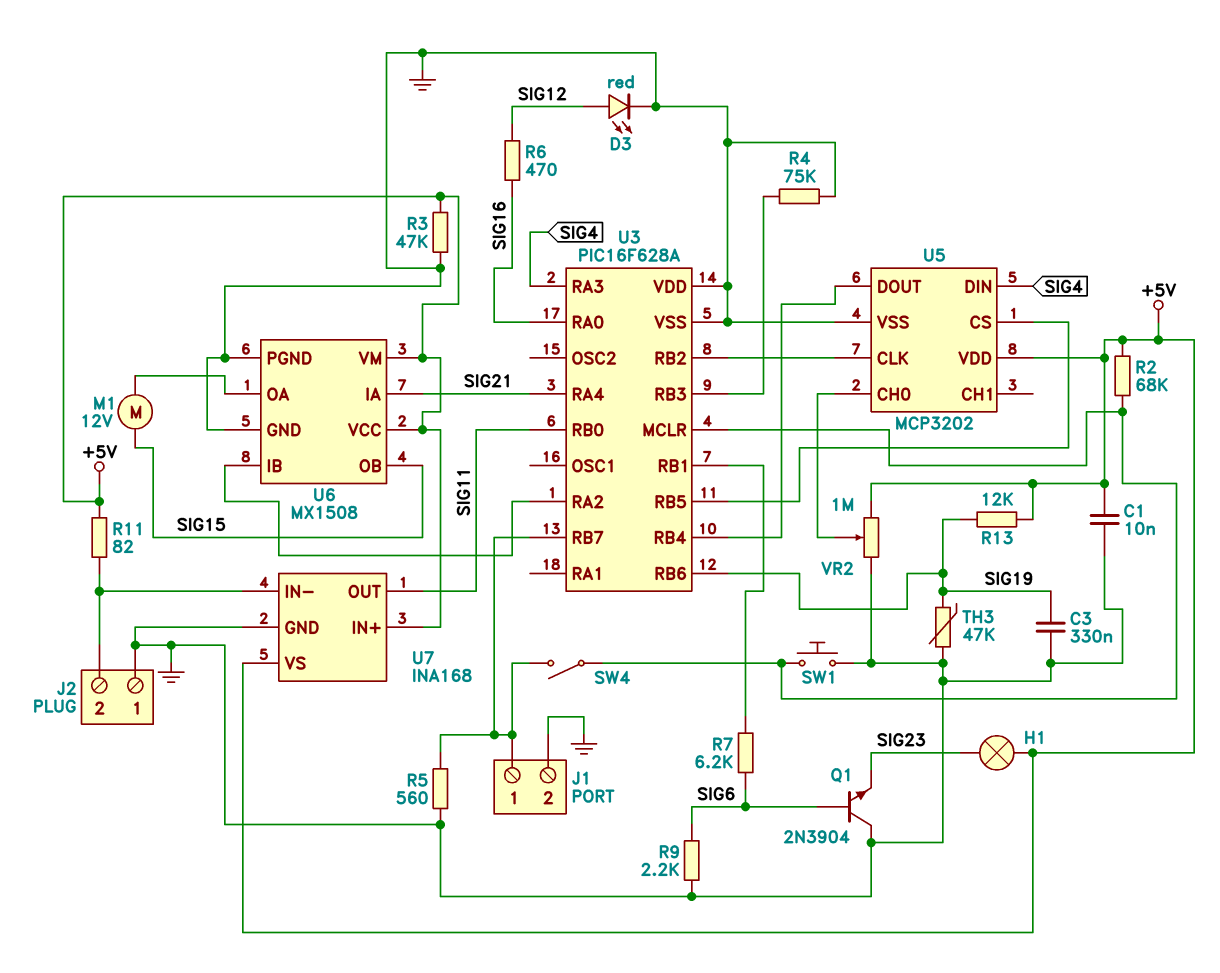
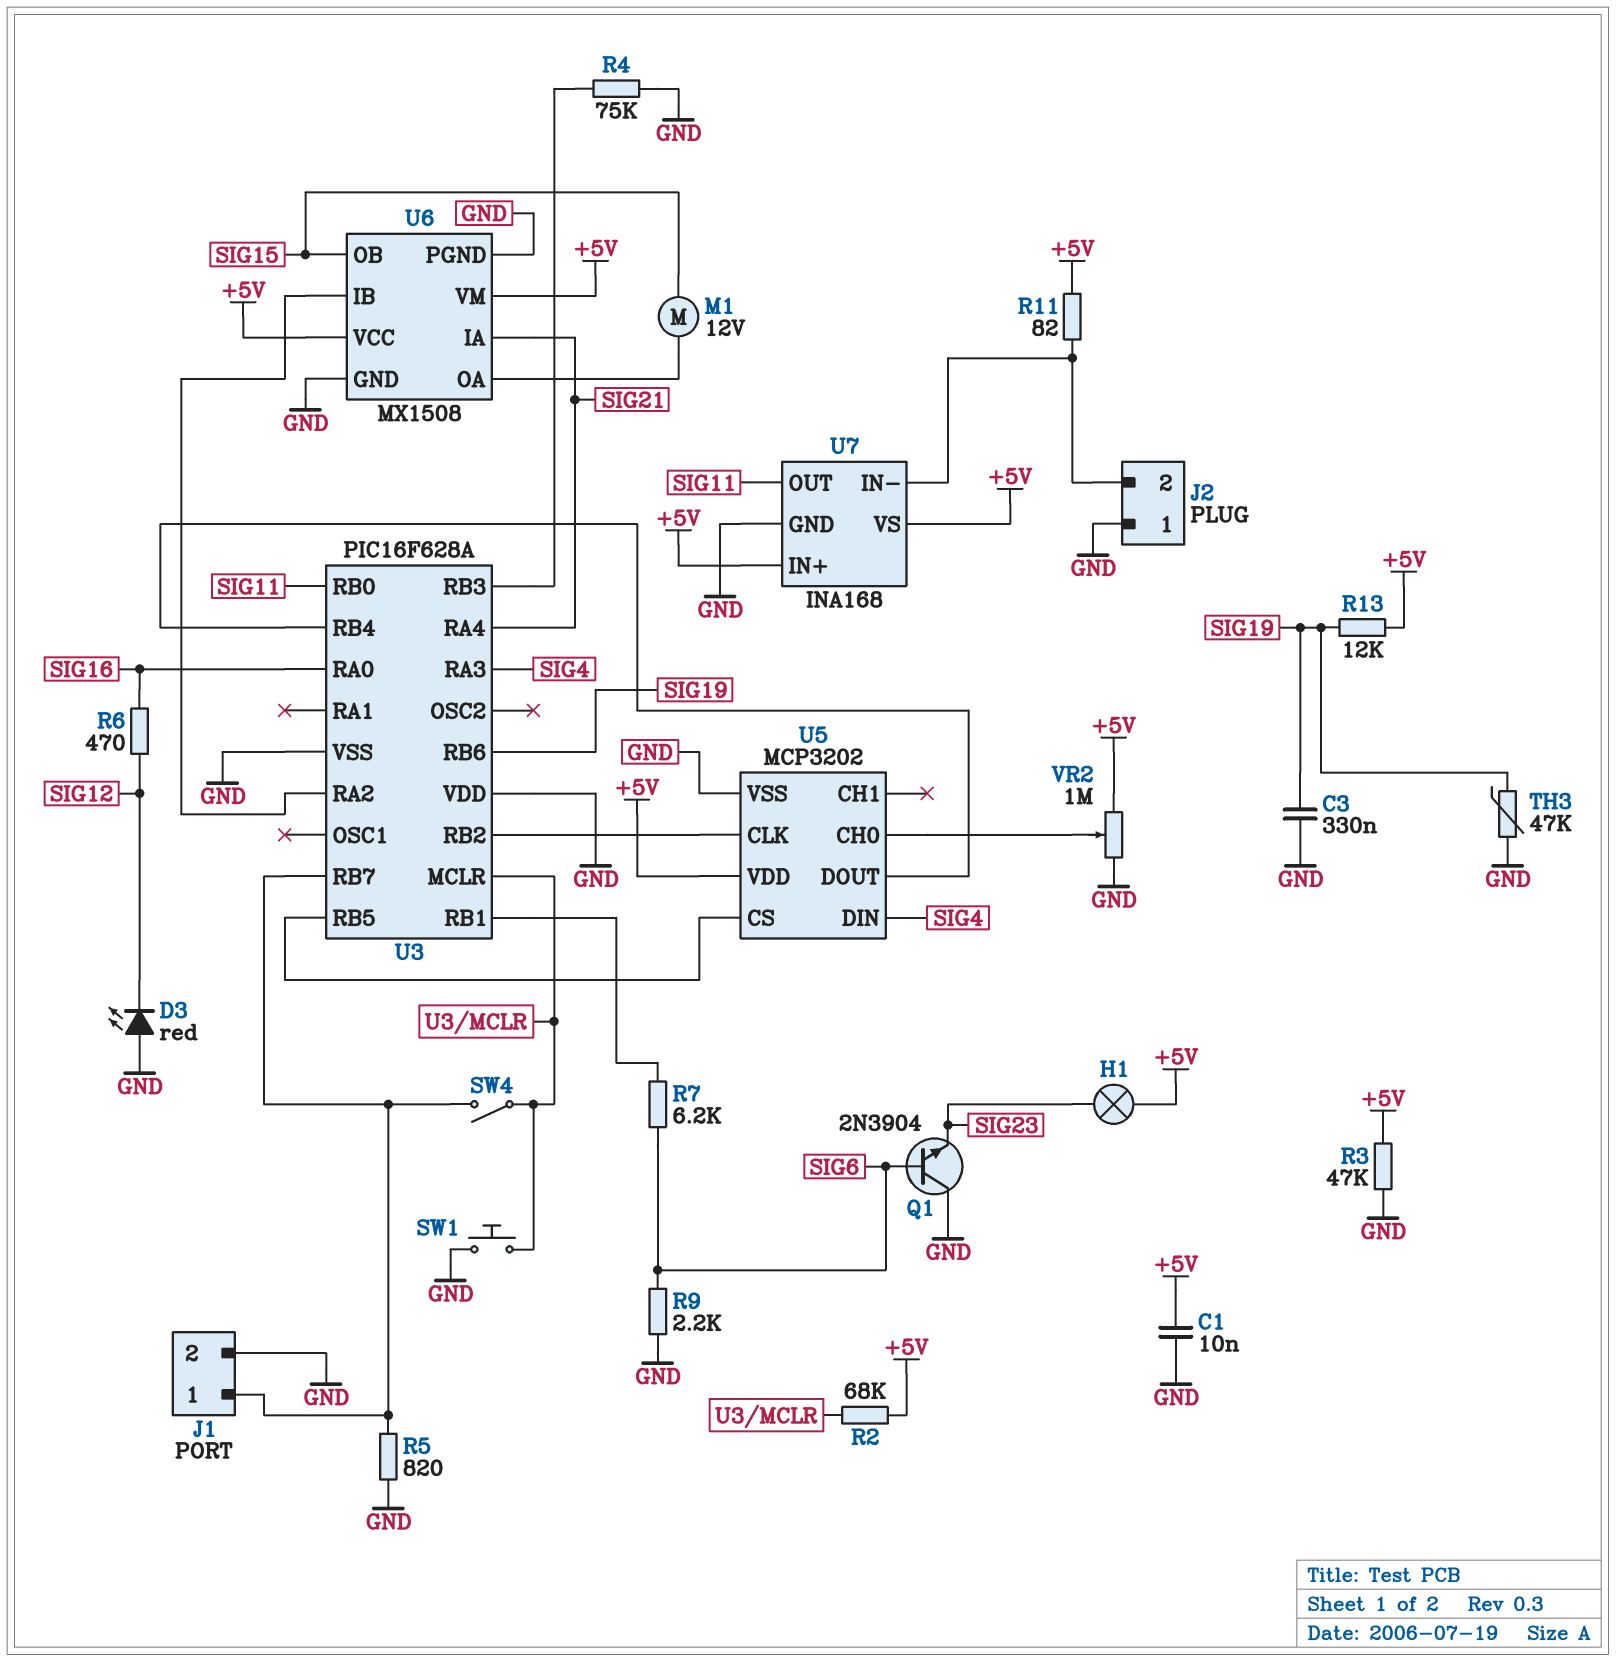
D3: LED red (A SIG12, K GND) -> LED red (A GND, K SIG12)
R5: 560 (GND, J1/1) -> 820 (GND, J1/1)

